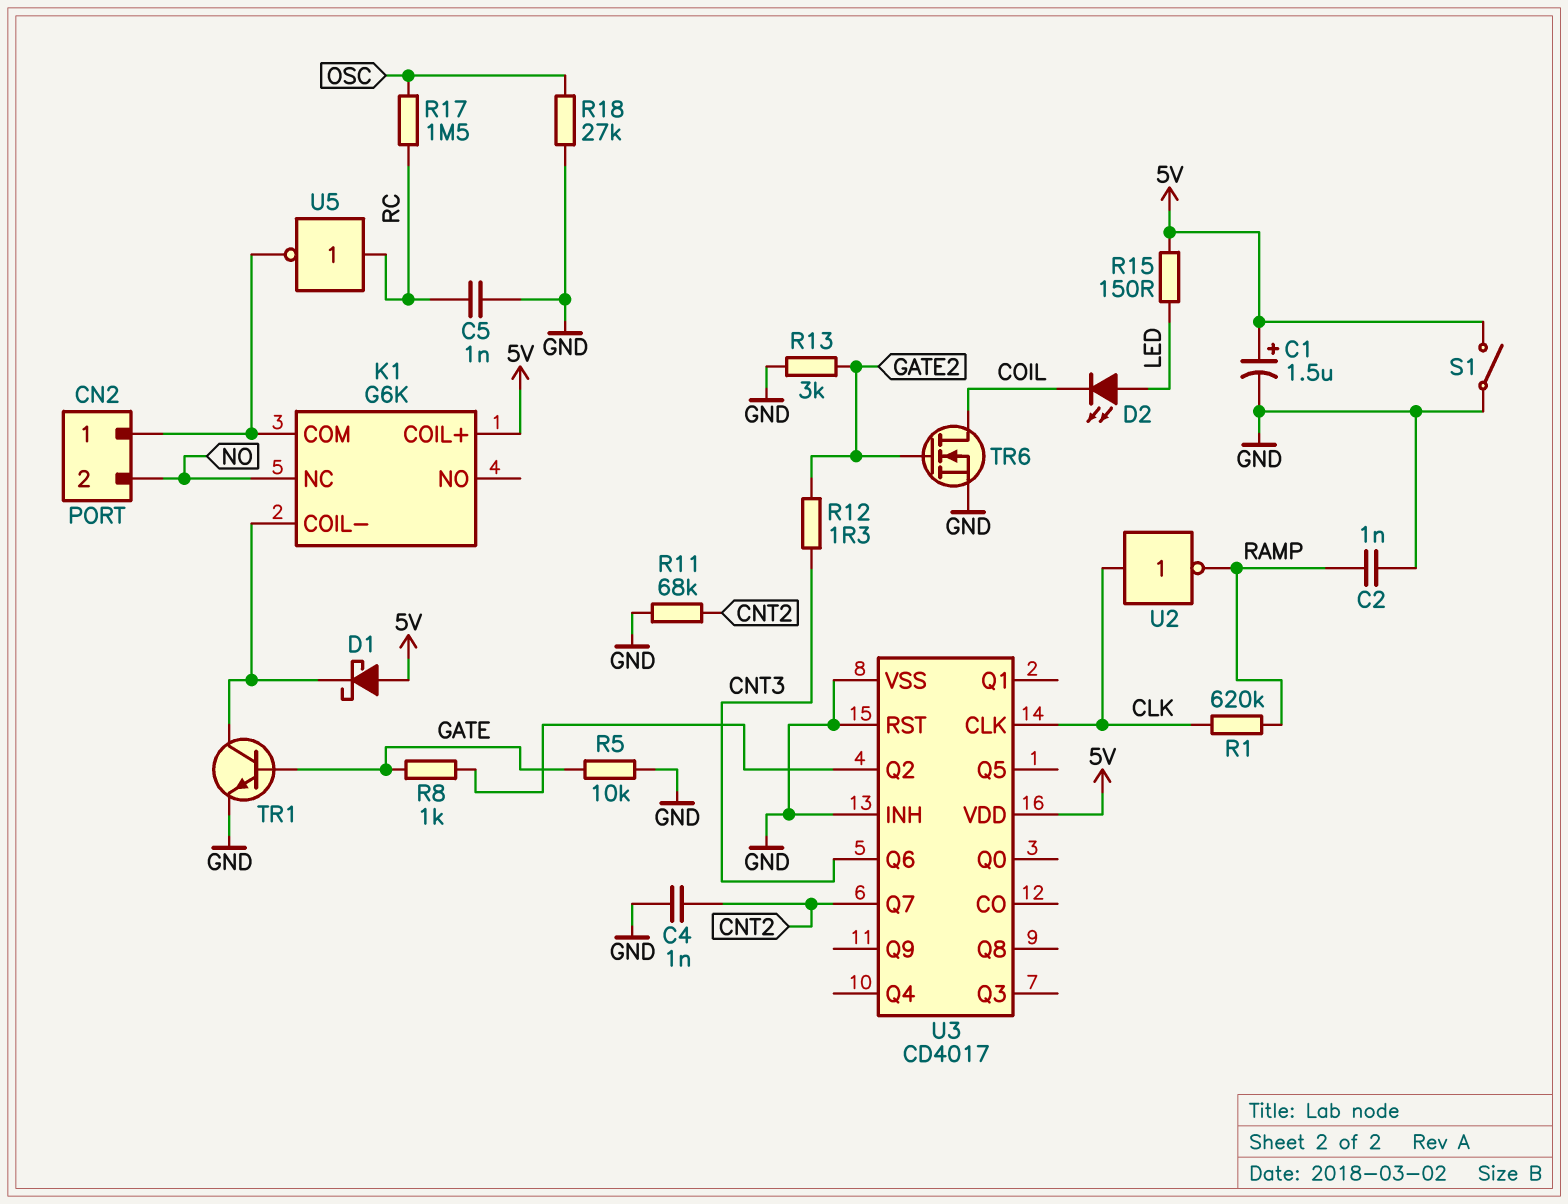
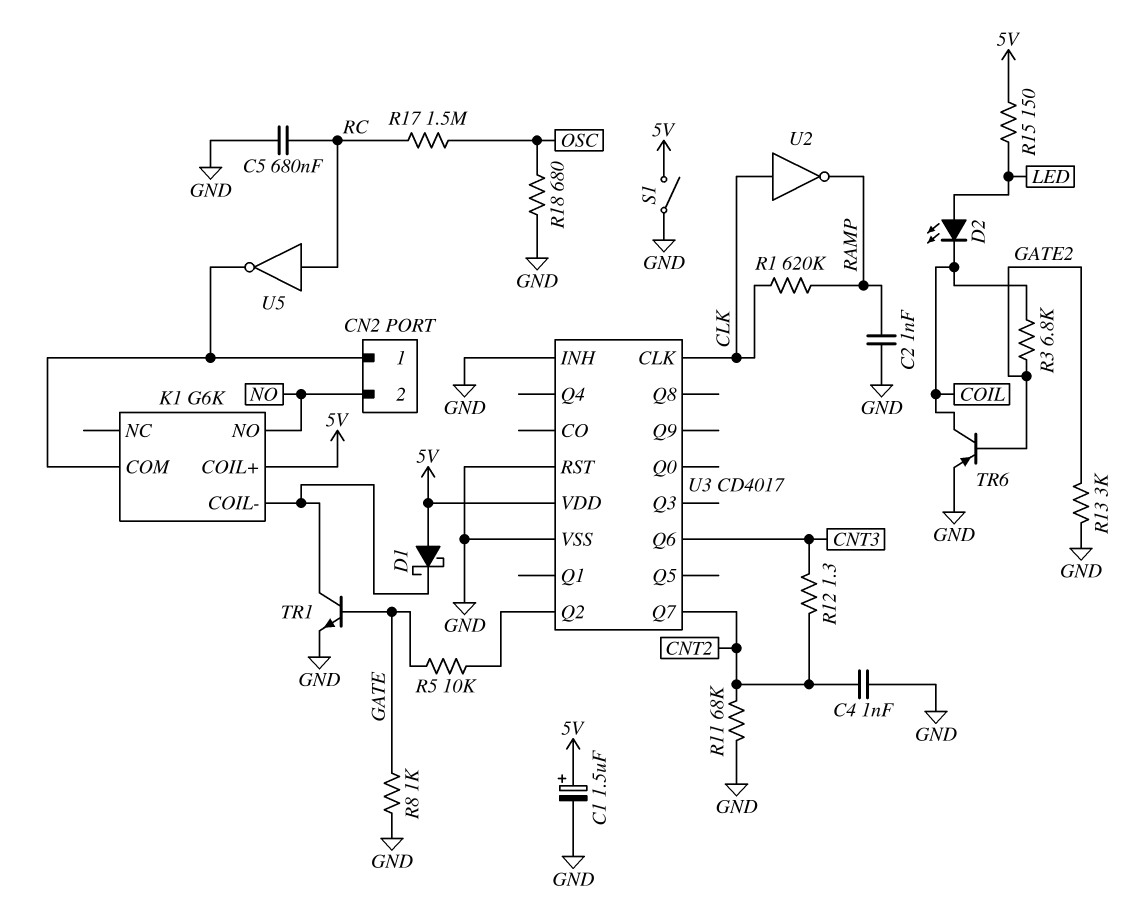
C5: 1nF (GND, RC) -> 680nF (GND, RC)
K1 pin NC: NO -> none
K1 pin NO: none -> NO
R3: none -> 6.8k (COIL, GATE2)
R5: 10k (GATE, GND) -> 10k (GATE, U3/Q2)
R8: 1k (GATE, U3/Q2) -> 1k (GATE, GND)
R12: 1.3 (CNT3, GATE2) -> 1.3 (CNT2, CNT3)
R18: 27k (GND, OSC) -> 680 (GND, OSC)
TR6: NMOS (G GATE2, D COIL, S GND) -> PNP (B GATE2, C COIL, E GND)

